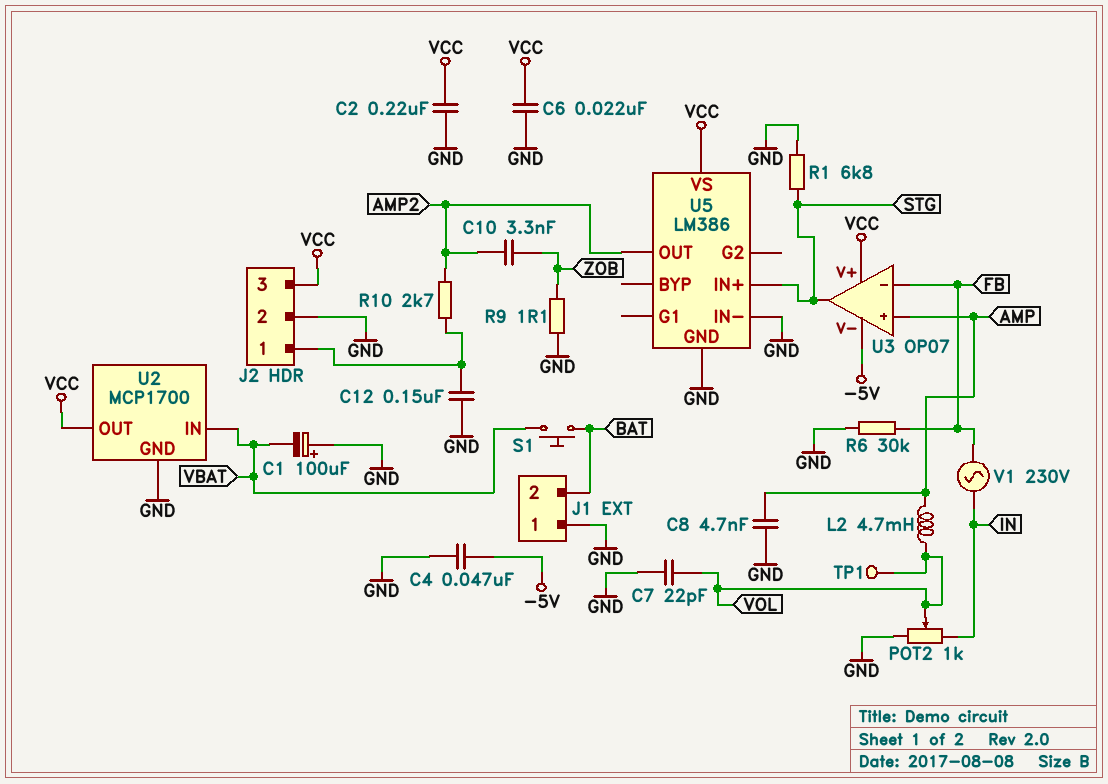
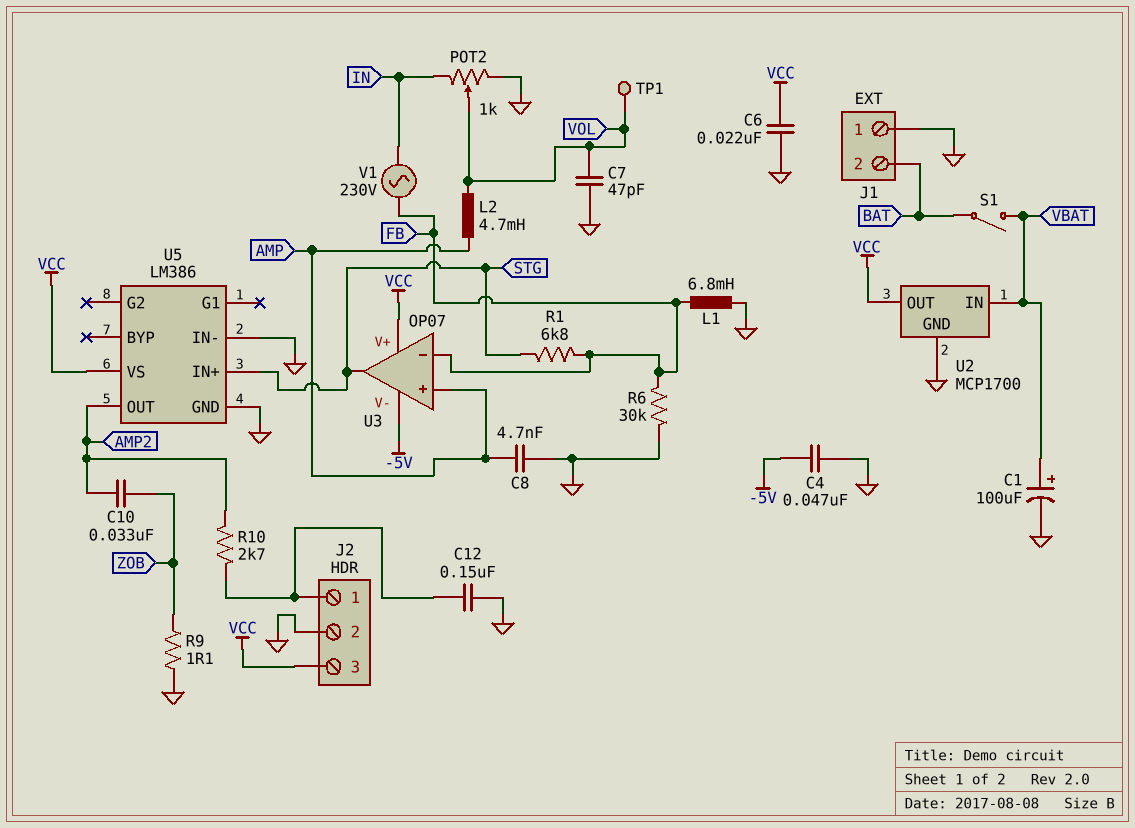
C1: 100uF (plus GND, minus VBAT) -> 100uF (plus VBAT, minus GND)
C2: 220nF (GND, VCC) -> none
C7: 22pF (GND, VOL) -> 47pF (GND, VOL)
C10: 3.3nF (AMP2, ZOB) -> 33nF (AMP2, ZOB)
L1: none -> 6.8mH (FB, GND)
R1: 6.8k (GND, STG) -> 6.8k (FB, STG)
S1: button (BAT, VBAT) -> switch (BAT, VBAT)

